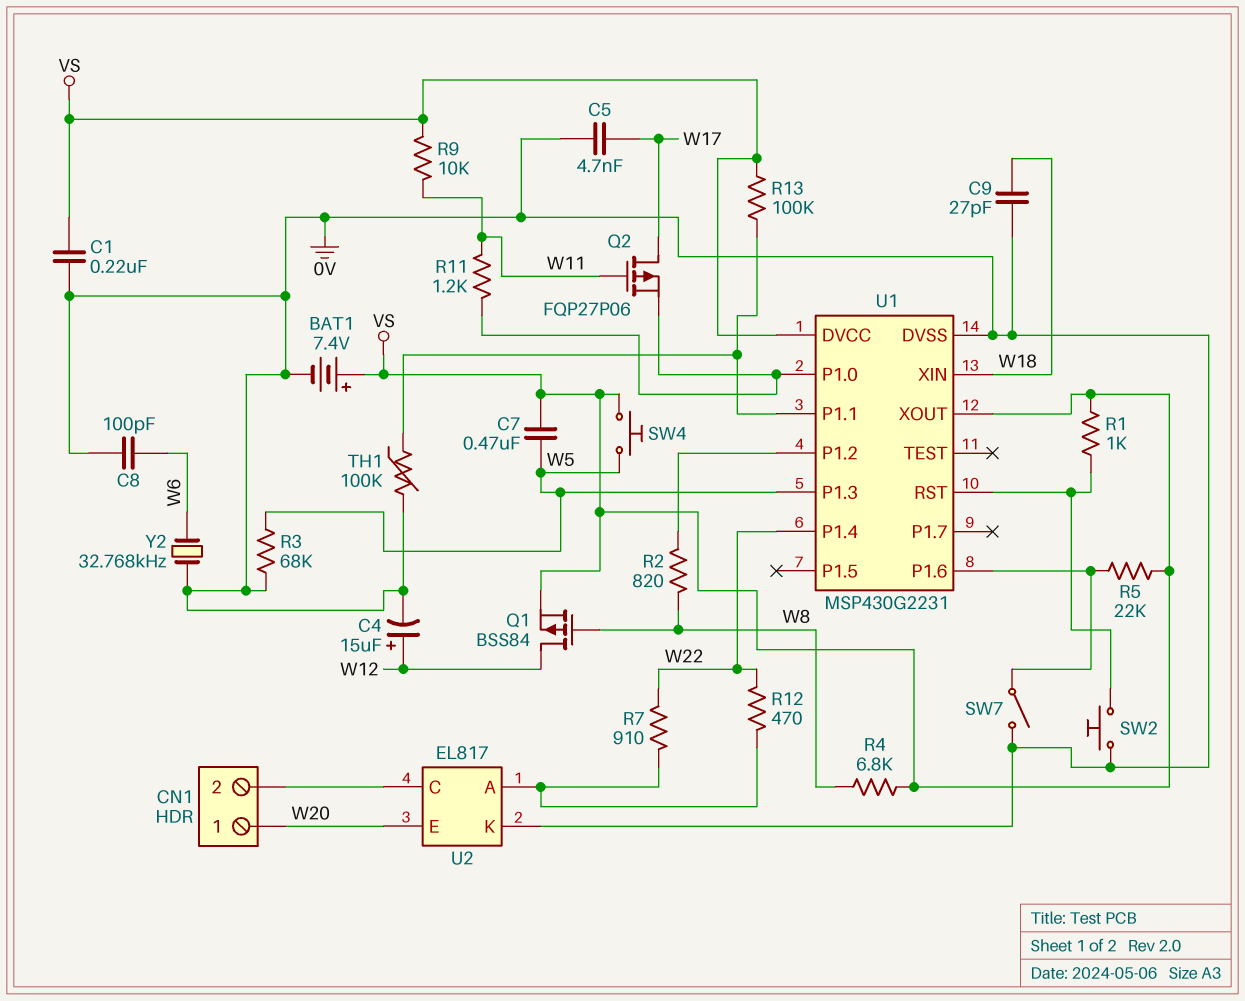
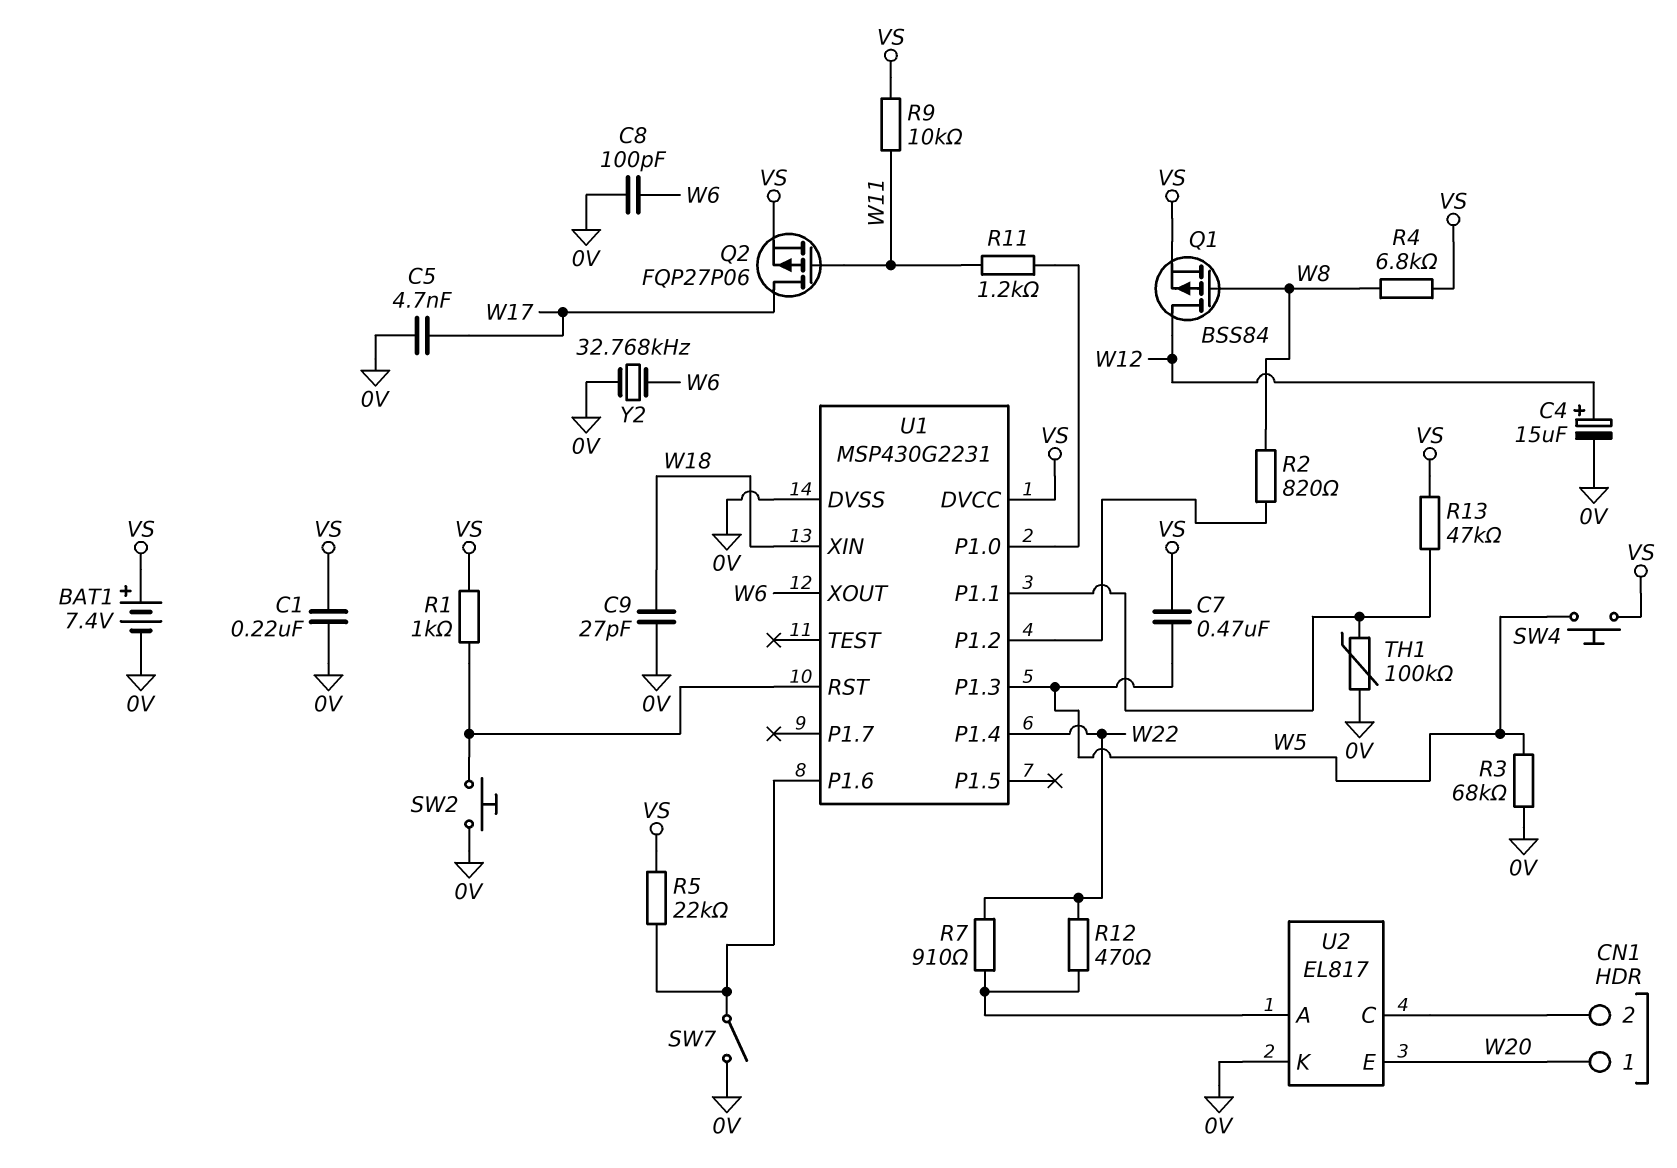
Q2: PMOS FQP27P06 (G W11, D W17, S U1/P1.0) -> PMOS FQP27P06 (G W11, D W17, S VS)
R13: 100k (U1/P1.1, VS) -> 47k (U1/P1.1, VS)
U1 pin XOUT: VS -> W6

